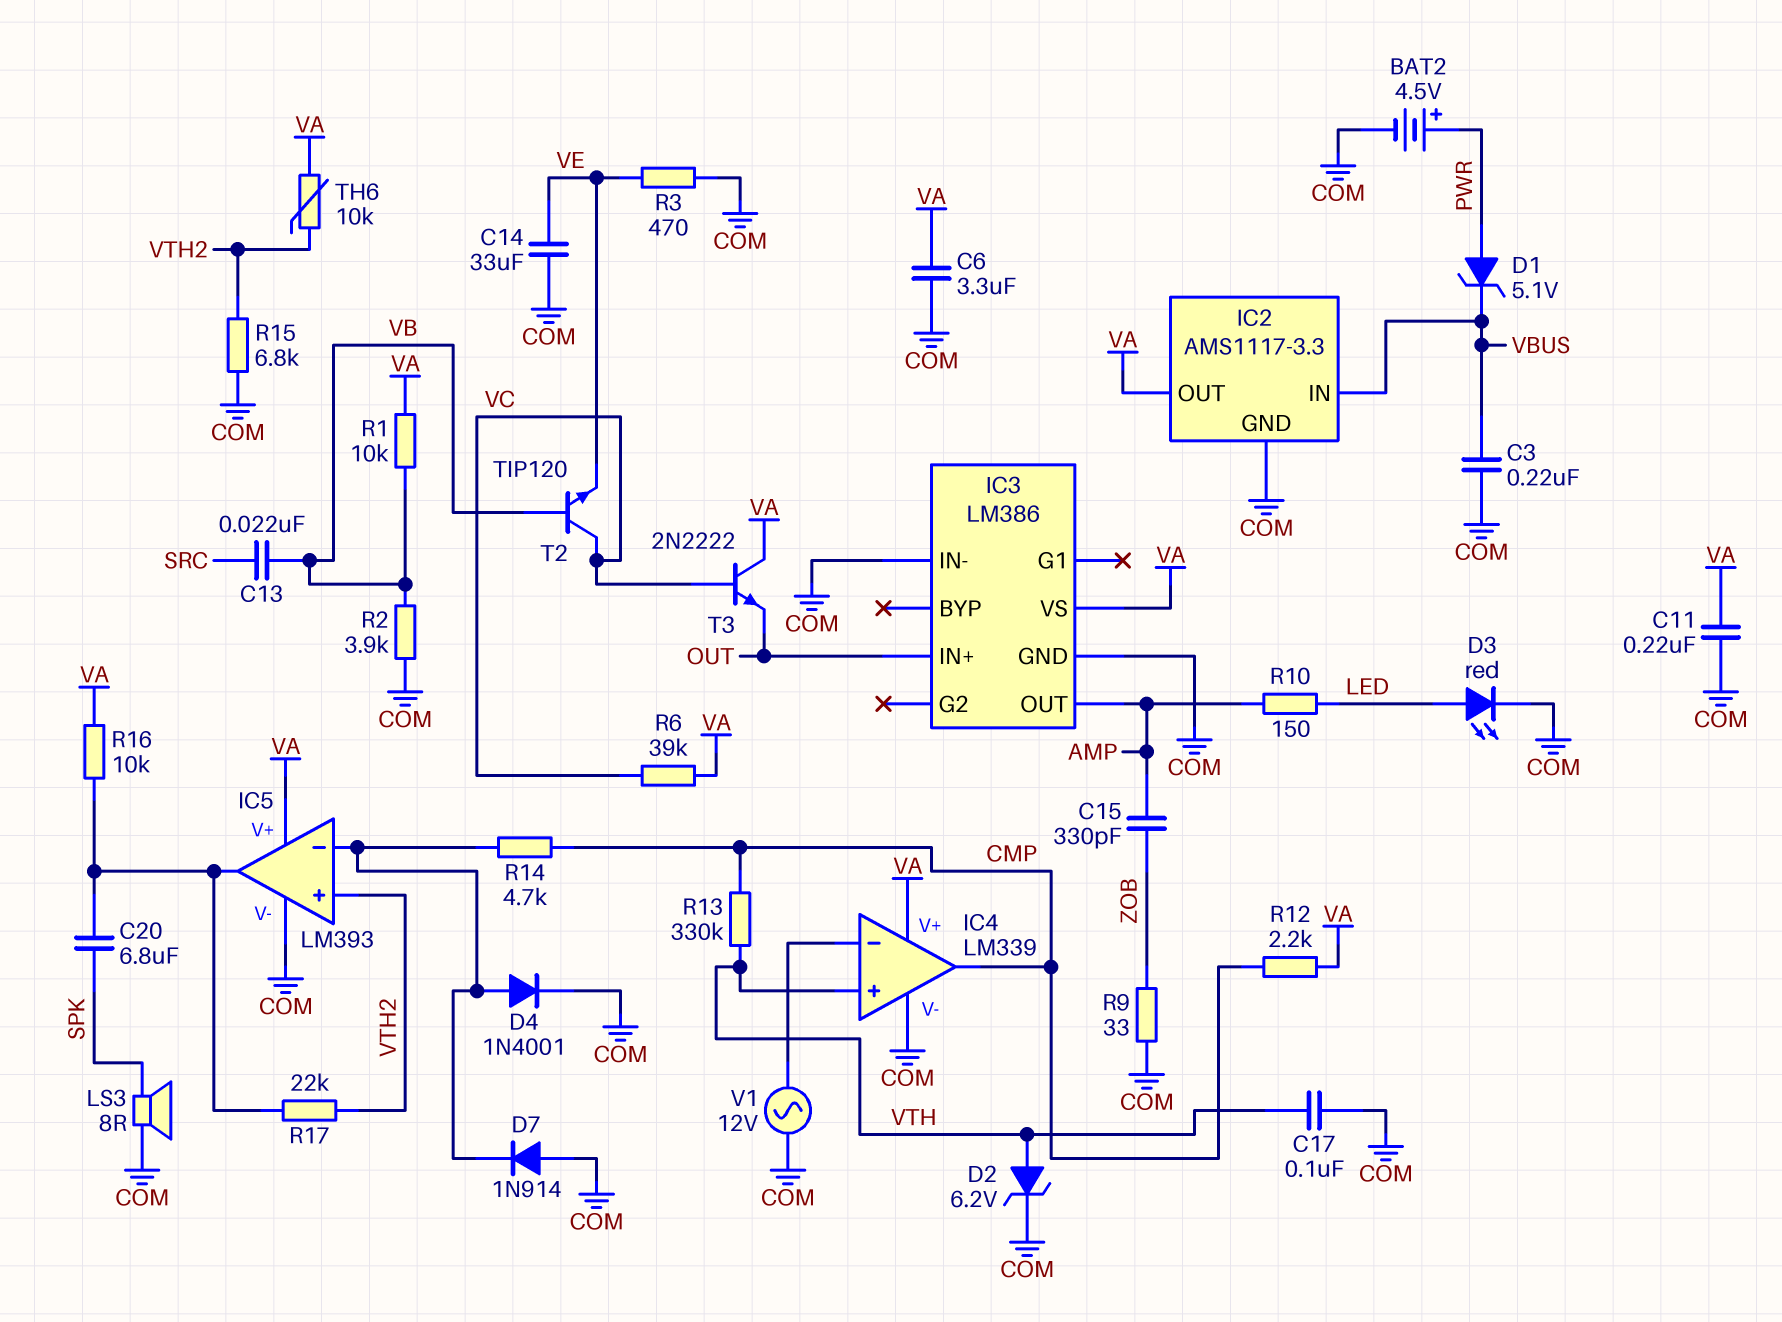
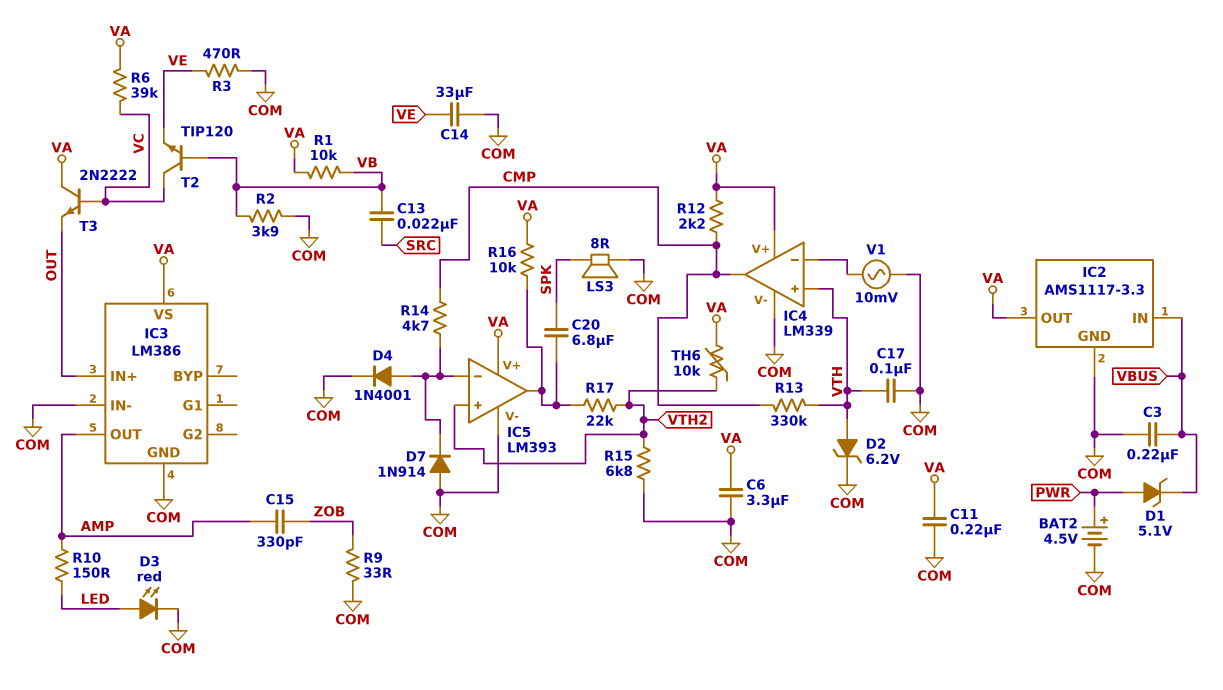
V1: AC 12V (COM, IC4/in-) -> AC 10mV (COM, IC4/in-)

